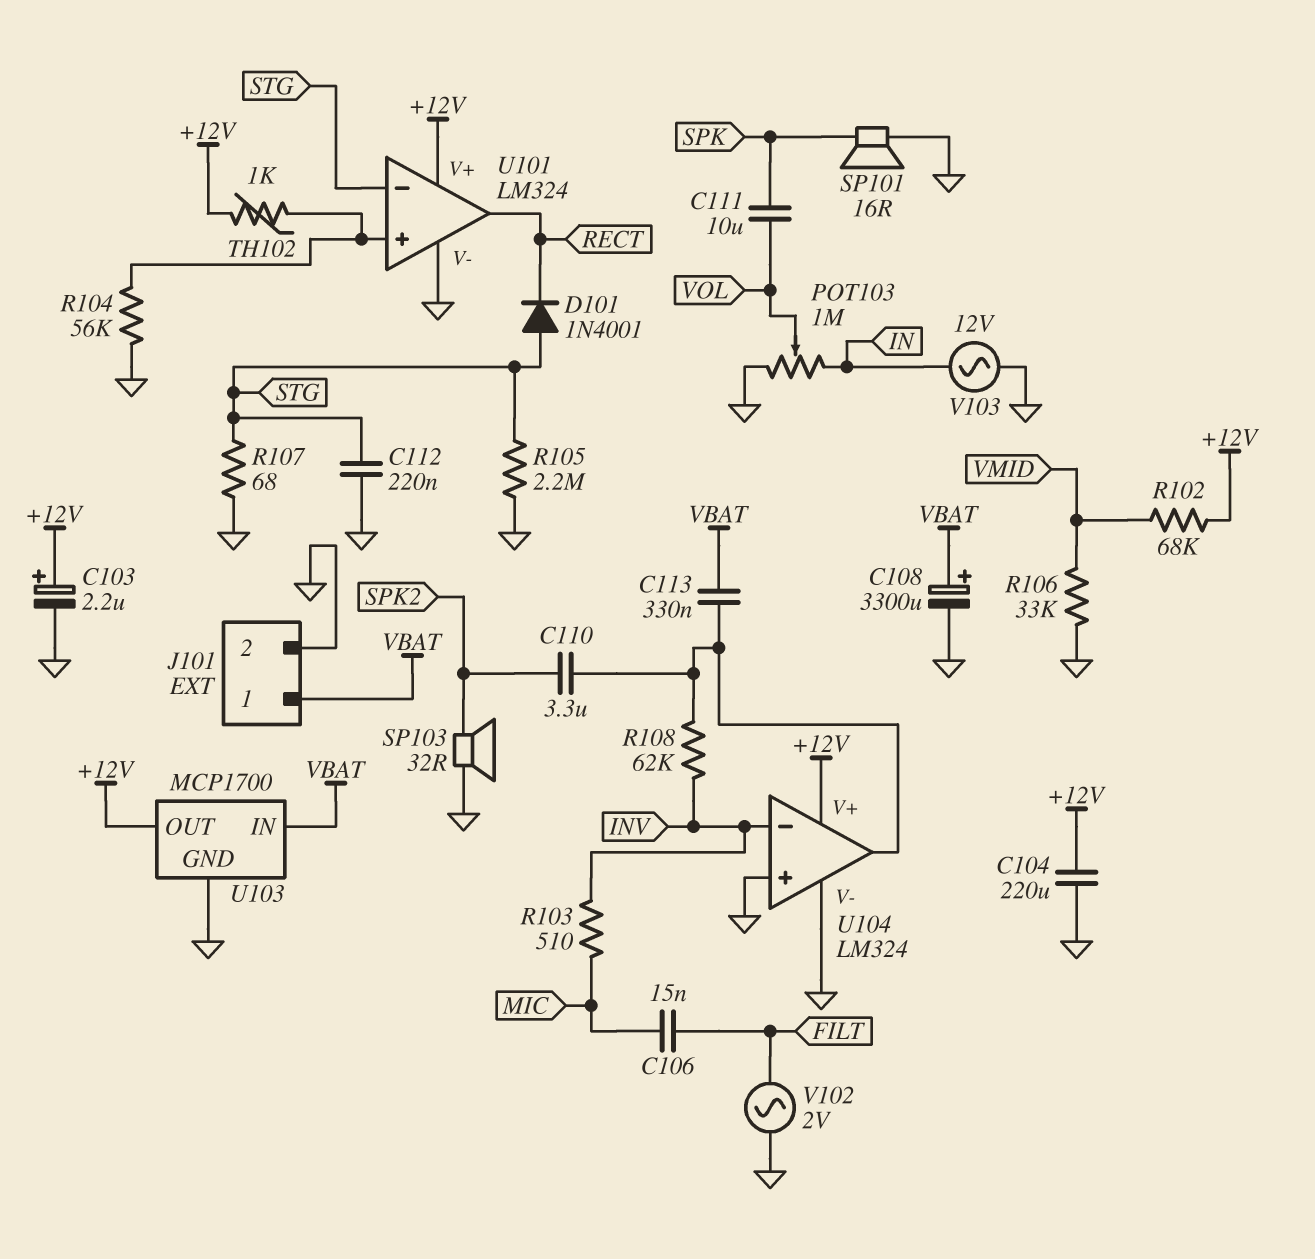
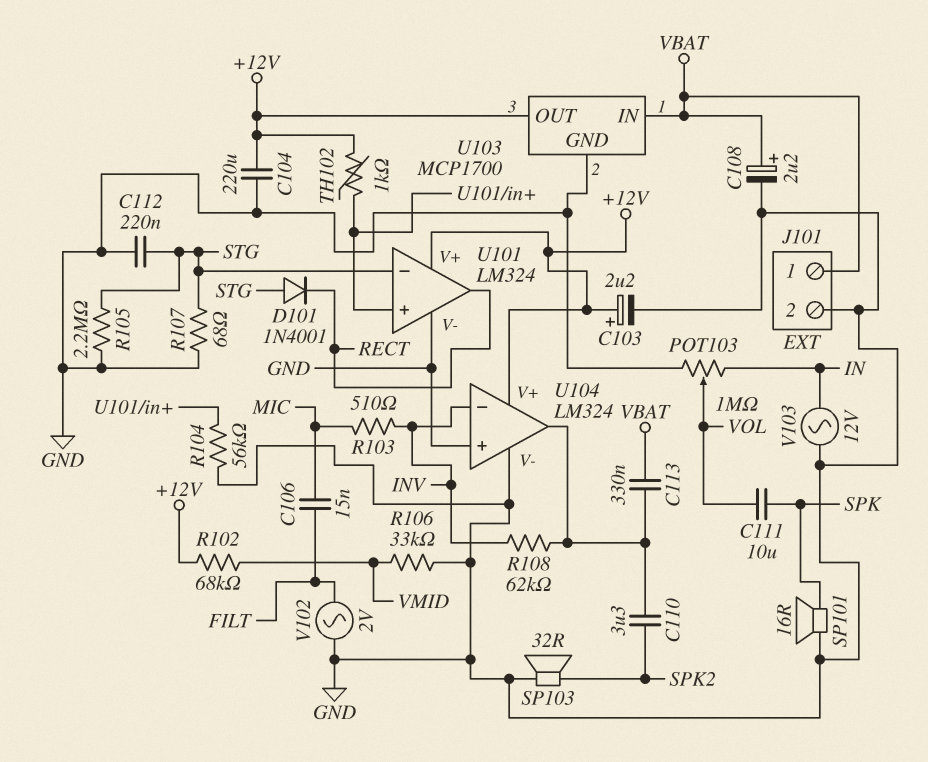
C108: 3300uF (plus VBAT, minus GND) -> 2.2uF (plus VBAT, minus GND)

